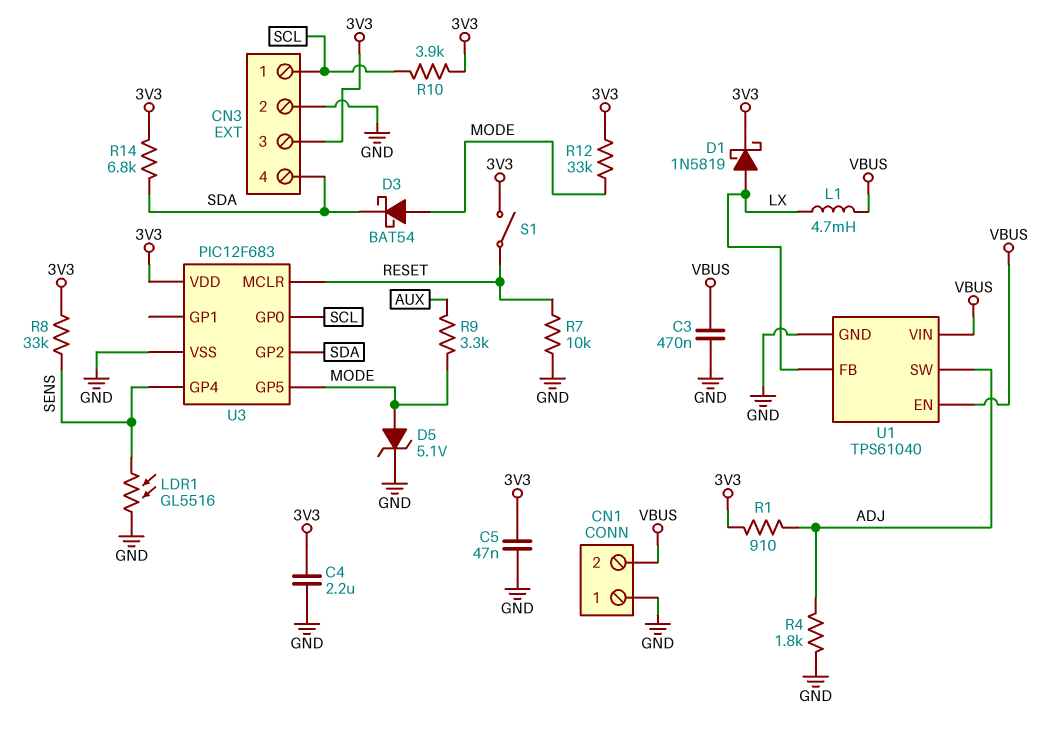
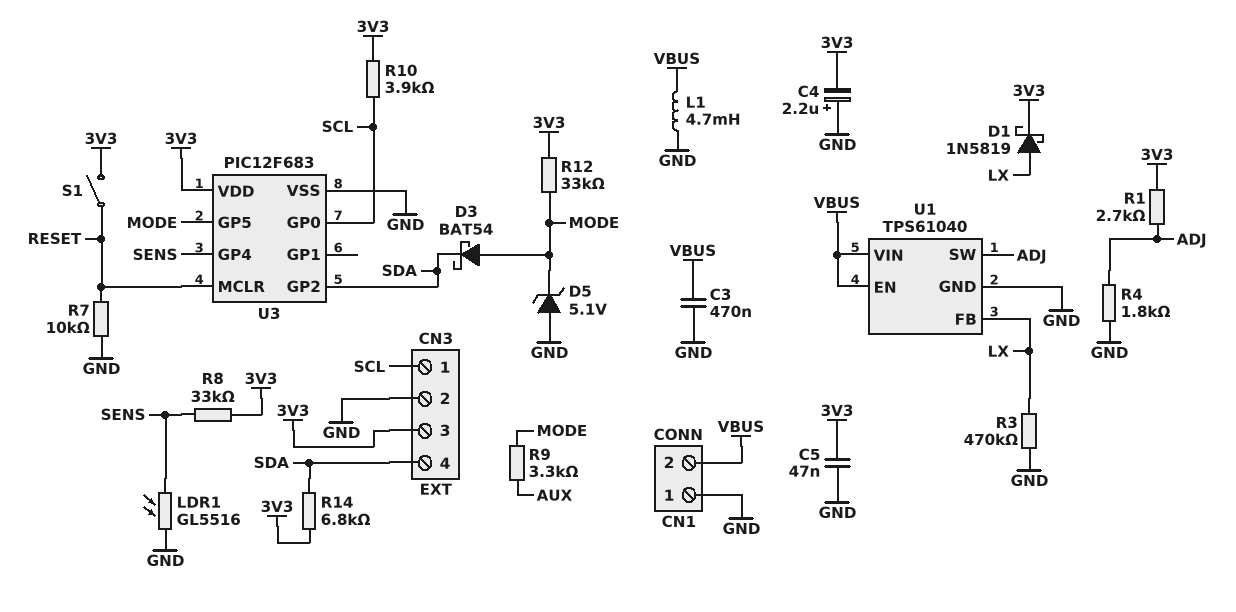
C4: 2.2uF (3V3, GND) -> 2.2uF (plus GND, minus 3V3)
D5: zener 5.1V (A MODE, K GND) -> zener 5.1V (A GND, K MODE)
L1: 4.7mH (LX, VBUS) -> 4.7mH (GND, VBUS)
R1: 910 (3V3, ADJ) -> 2.7k (3V3, ADJ)
R3: none -> 470k (GND, LX)

